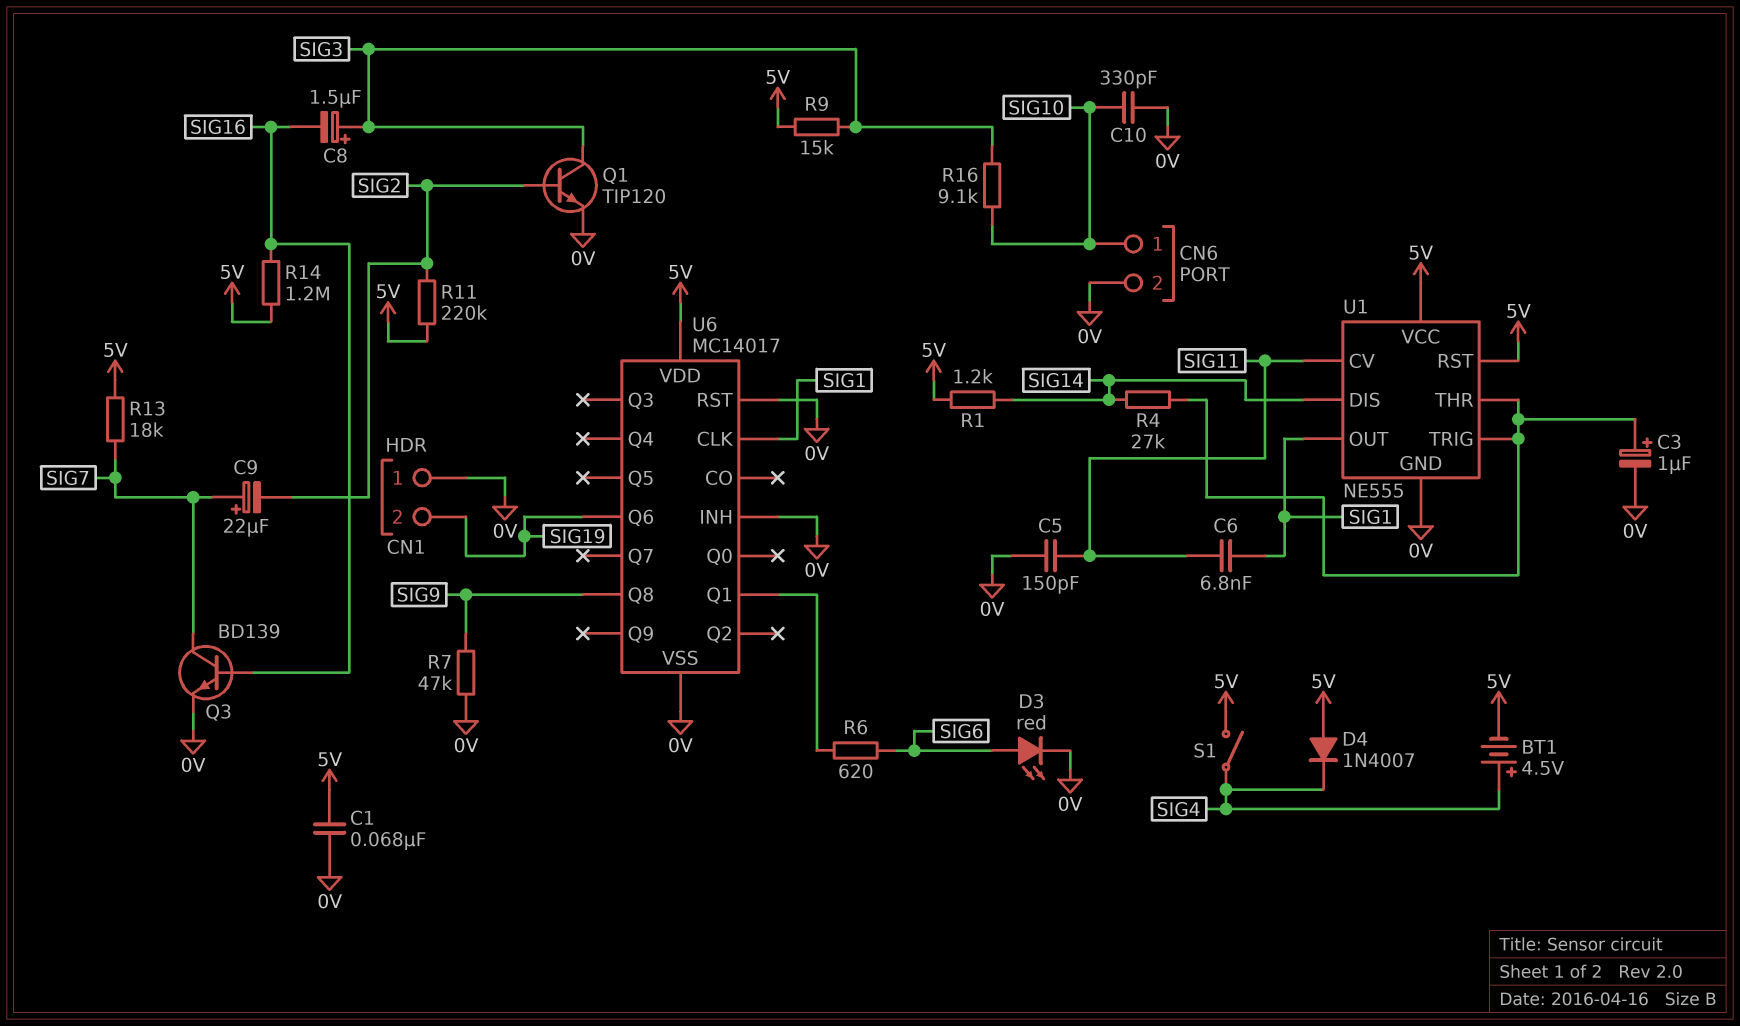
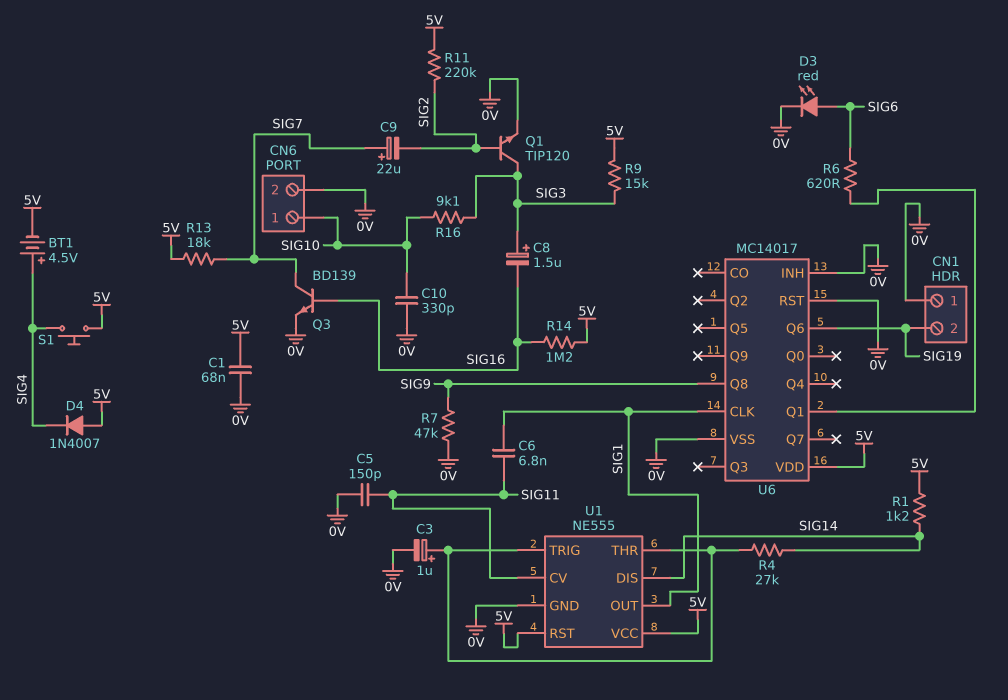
S1: switch (5V, SIG4) -> button (5V, SIG4)

